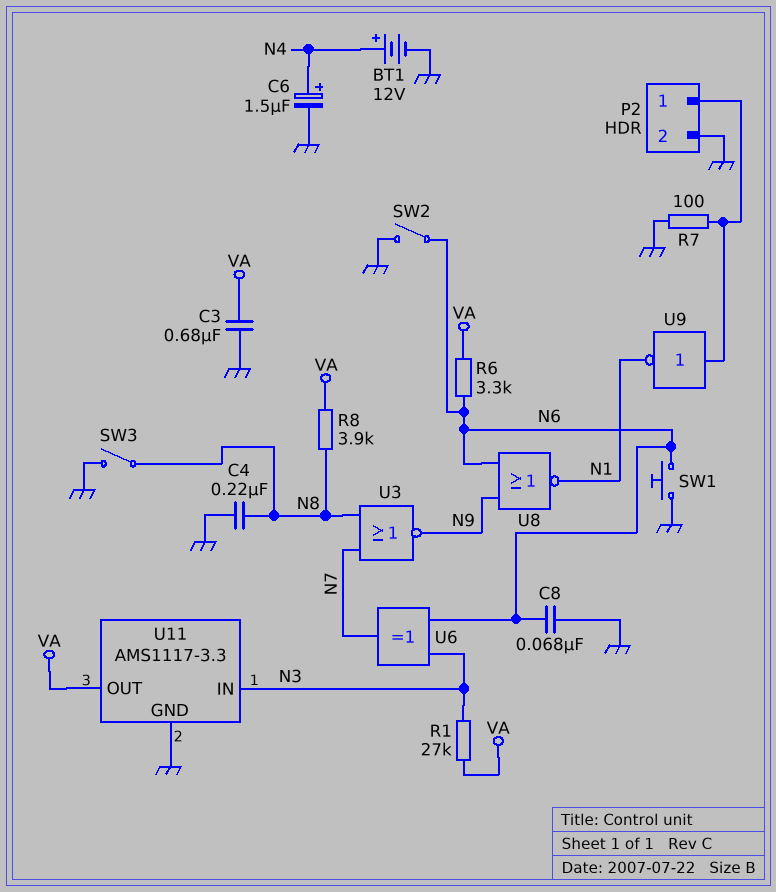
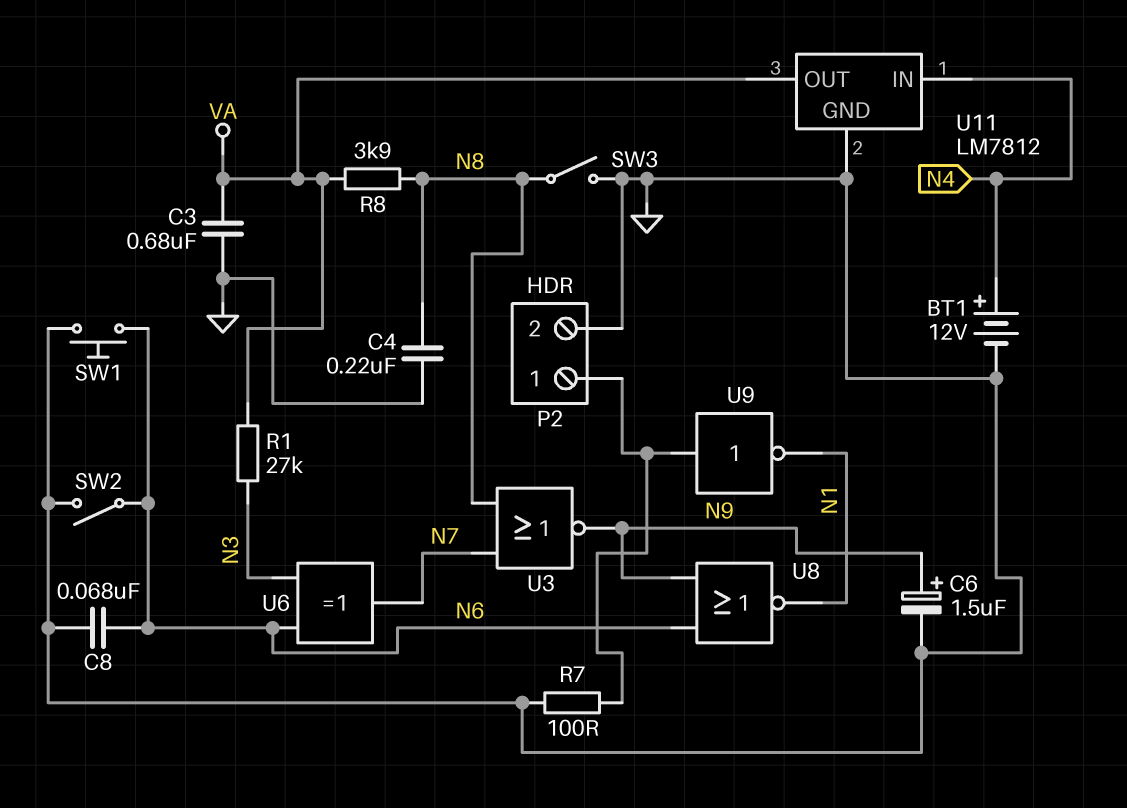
C6: 1.5uF (plus N4, minus GND) -> 1.5uF (plus N9, minus GND)
R6: 3.3k (N6, VA) -> none
U11: AMS1117-3.3 -> LM7812
U11 pin IN: N3 -> N4

